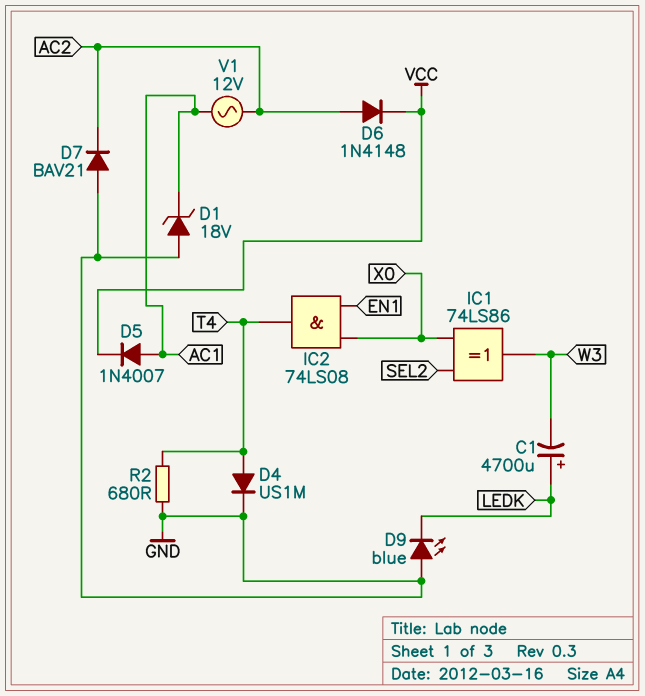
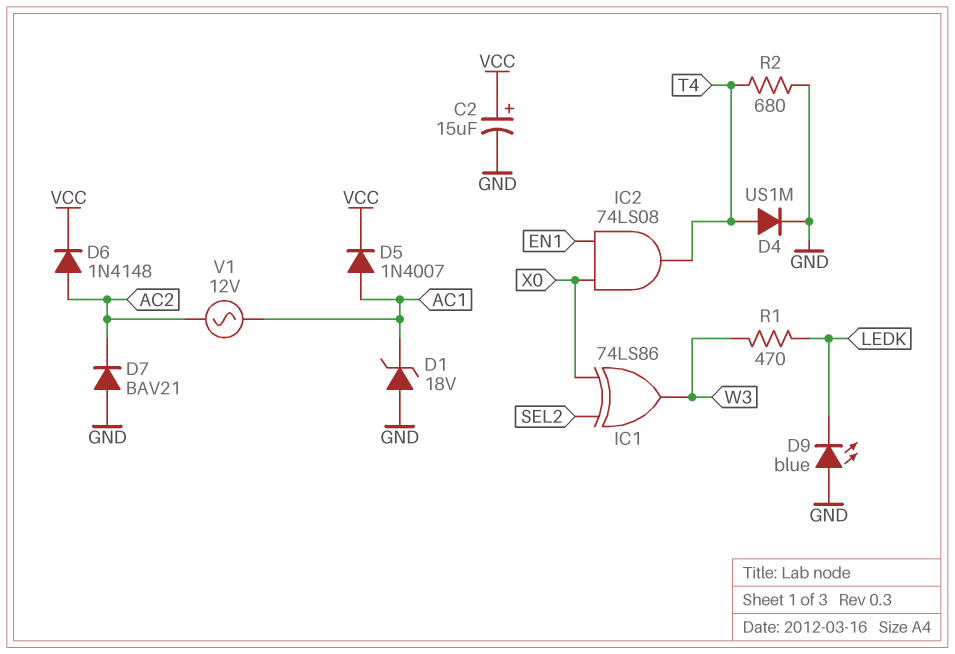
C1: 4700uF (plus LEDK, minus W3) -> none
C2: none -> 15uF (plus VCC, minus GND)
R1: none -> 470 (LEDK, W3)

